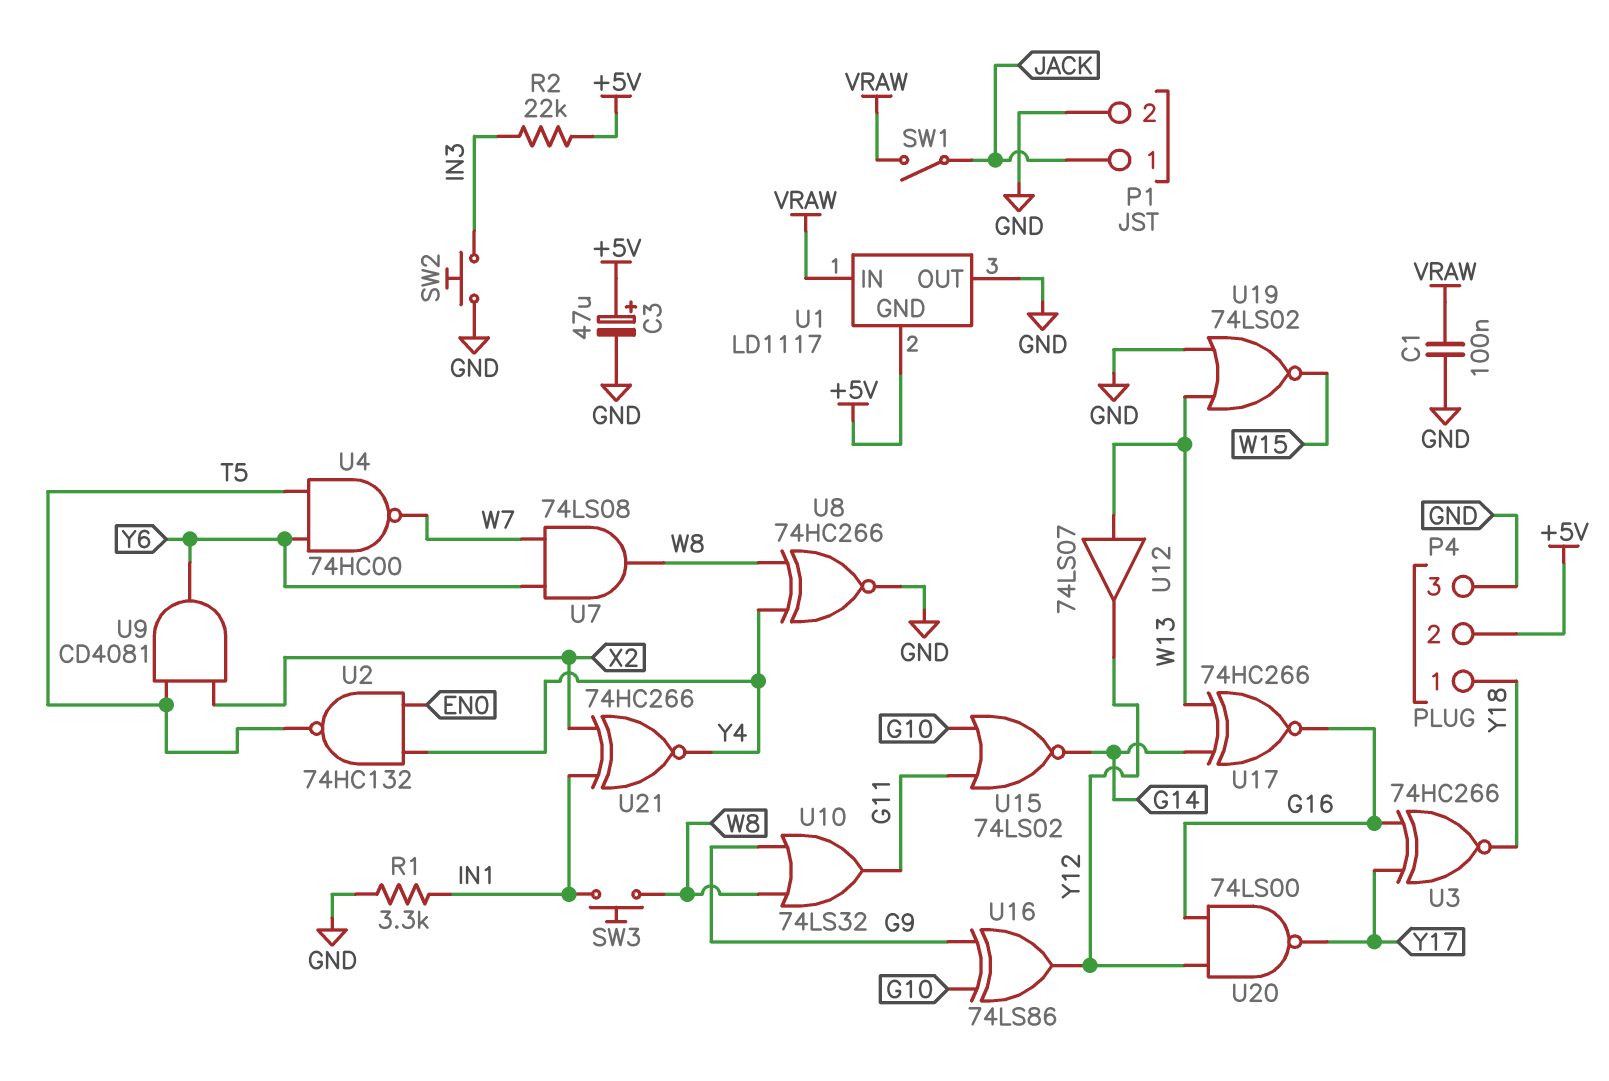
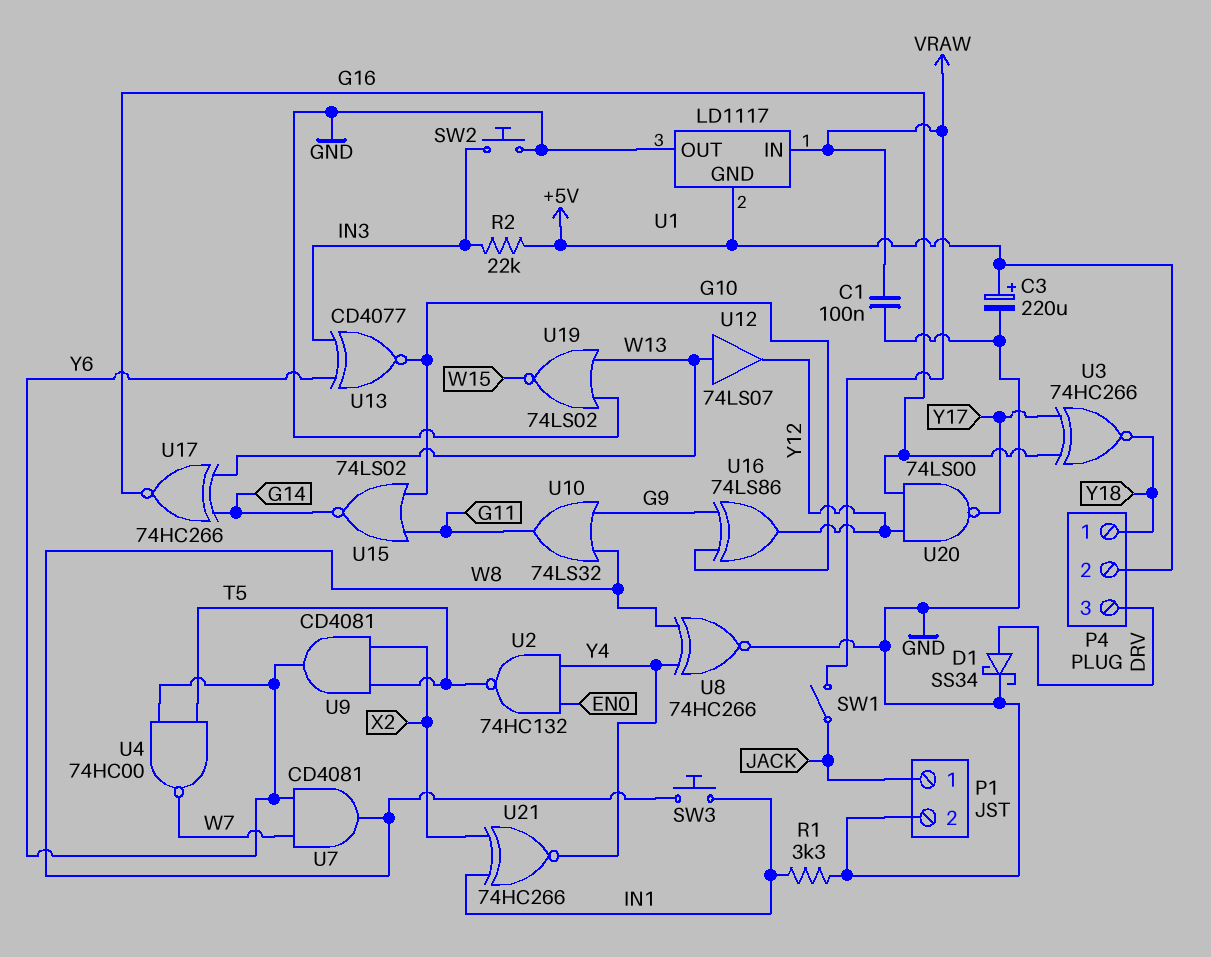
C3: 47uF (plus +5V, minus GND) -> 220uF (plus +5V, minus GND)
D1: none -> schottky SS34 (A DRV, K GND)
P4 pin 3: GND -> DRV
U7: AND 74LS08 (in W7, in Y6, out W8) -> AND CD4081 (in W7, in Y6, out W8)
U13: none -> XNOR CD4077 (in IN3, in Y6, out G10)

